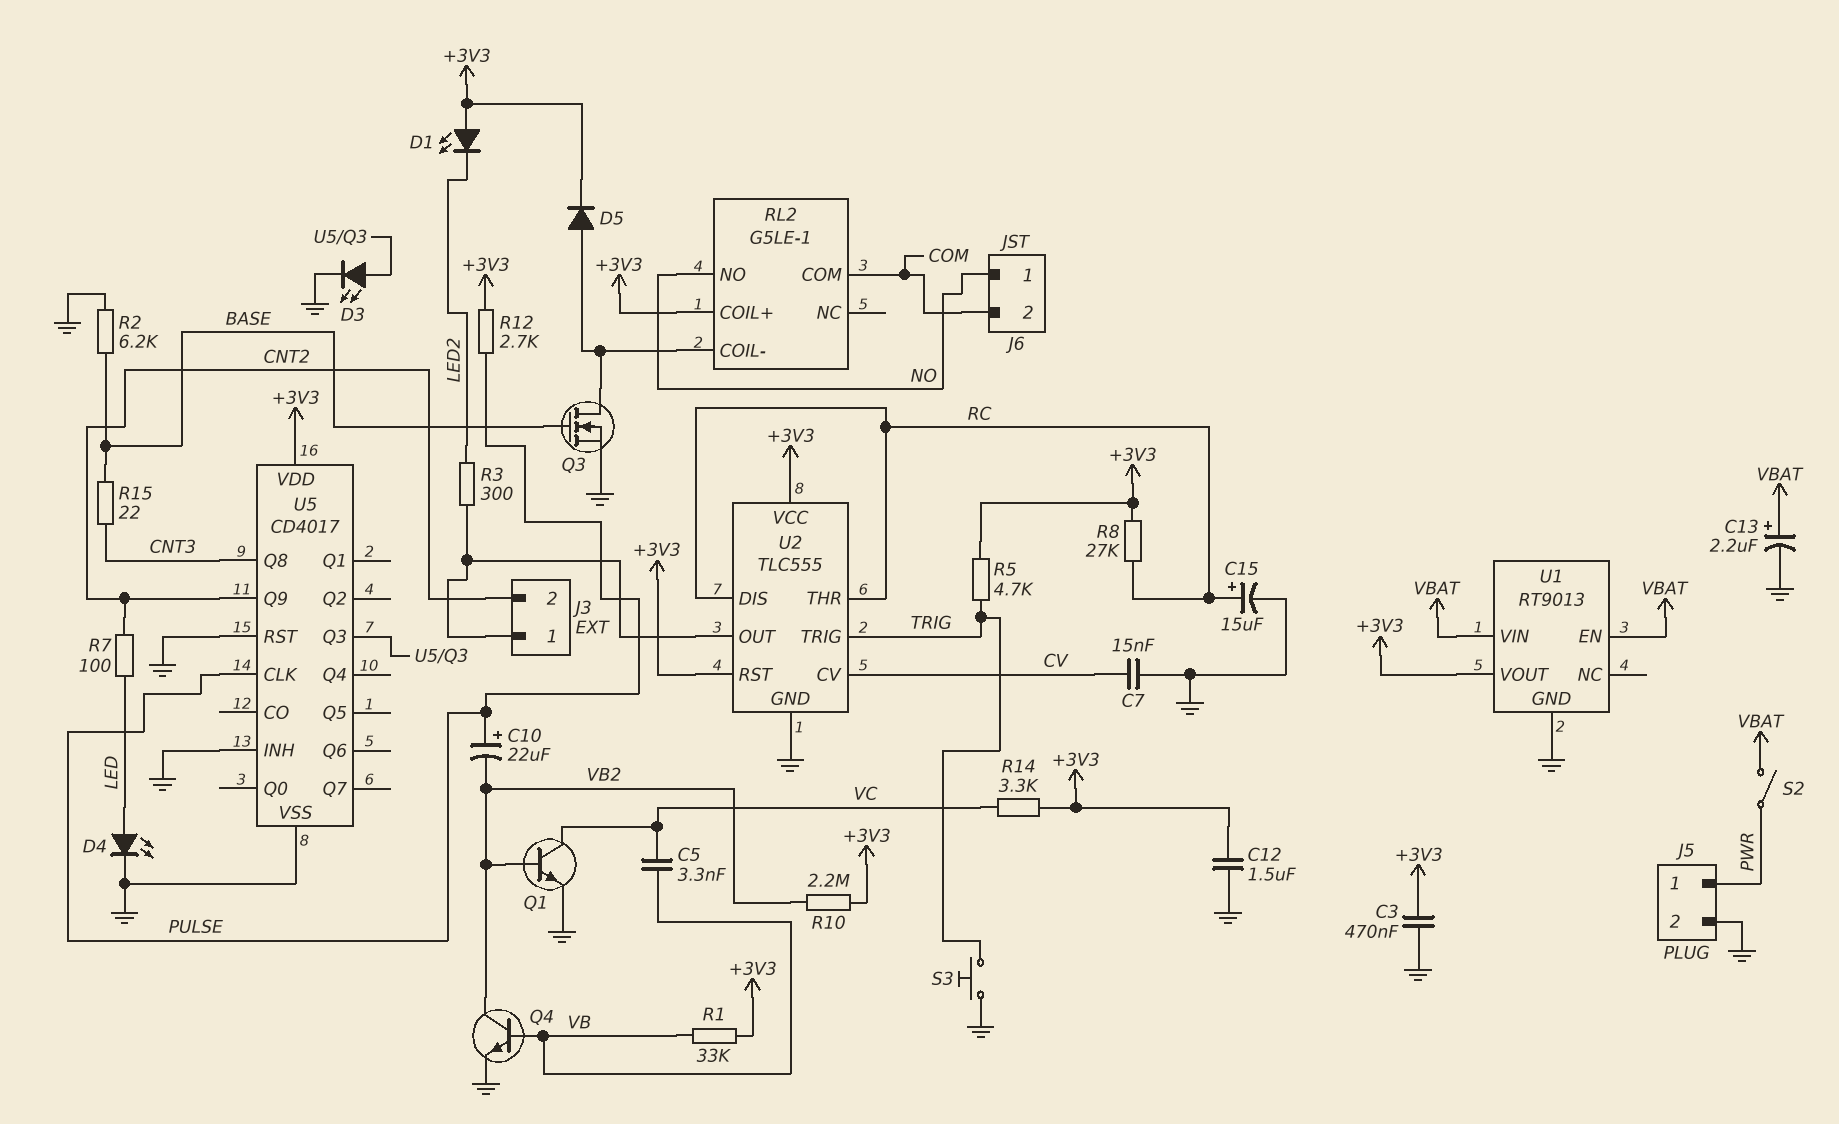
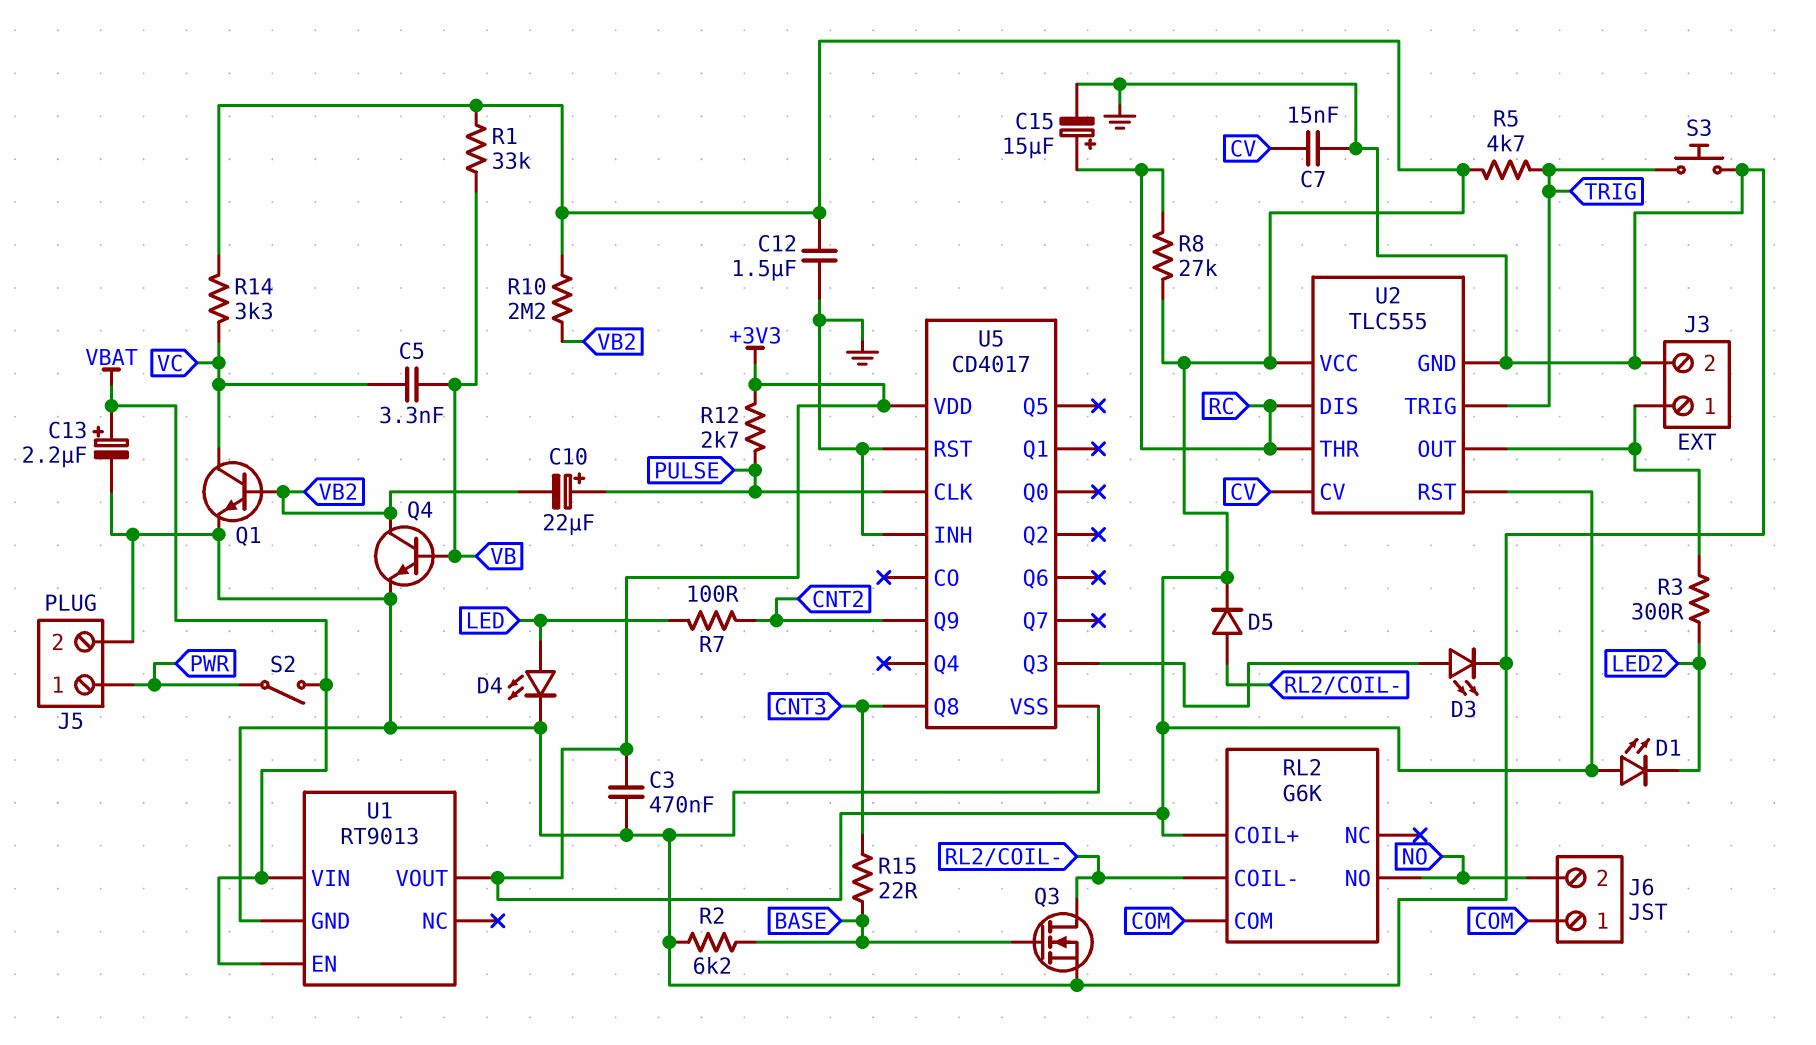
J3 pin 2: CNT2 -> GND
J6 pin 1: NO -> COM
J6 pin 2: COM -> NO
RL2: G5LE-1 -> G6K

